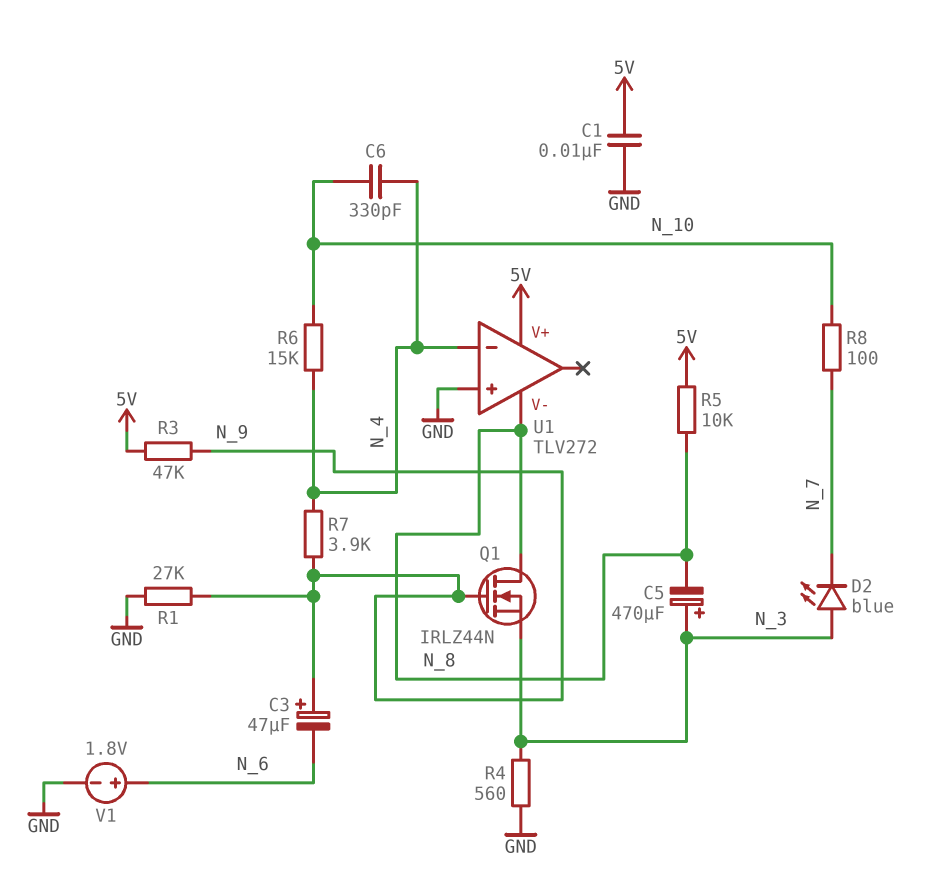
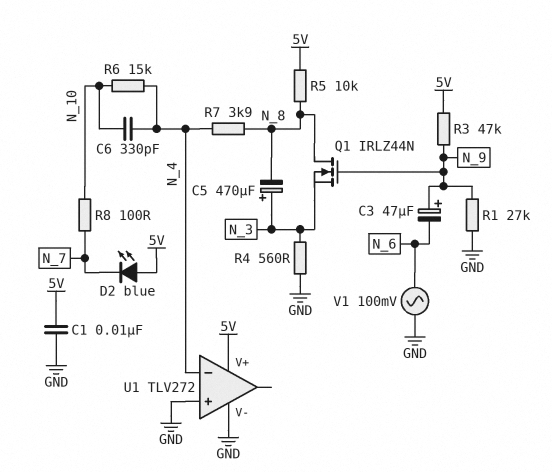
D2: LED blue (A N_3, K N_7) -> LED blue (A 5V, K N_7)
R7: 3.9k (N_4, N_9) -> 3.9k (N_4, N_8)
U1 pin V-: N_8 -> GND
V1: 1.8V (plus N_6, minus GND) -> AC 100mV (GND, N_6)

